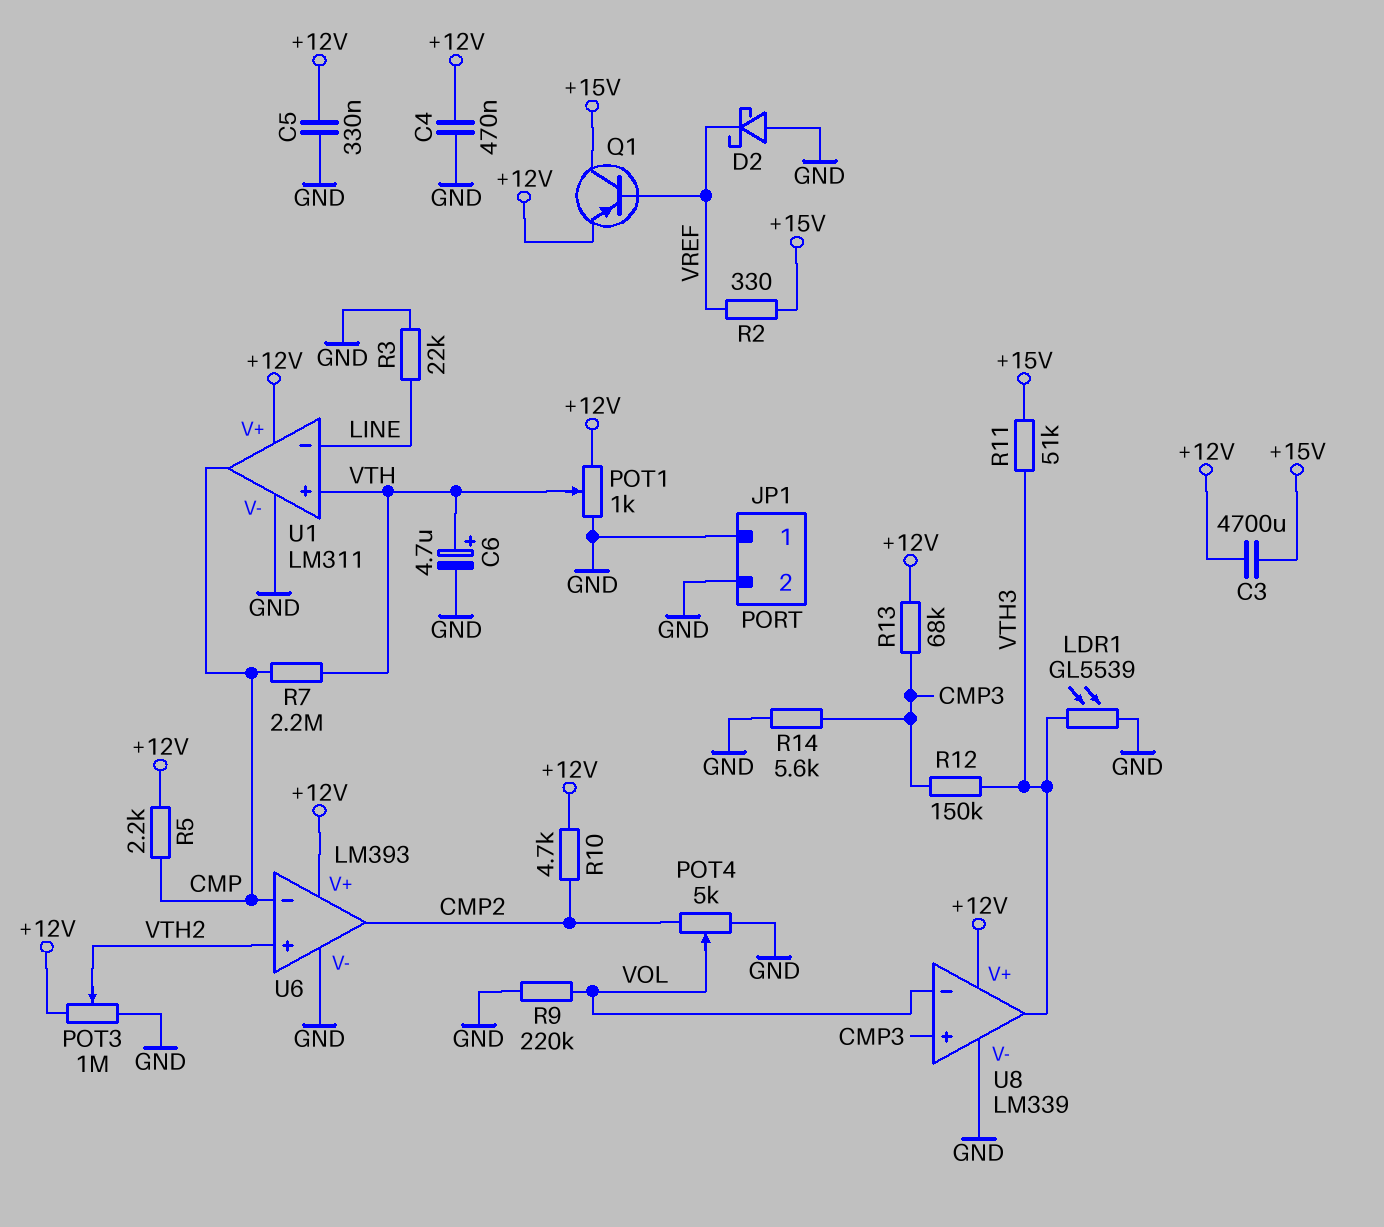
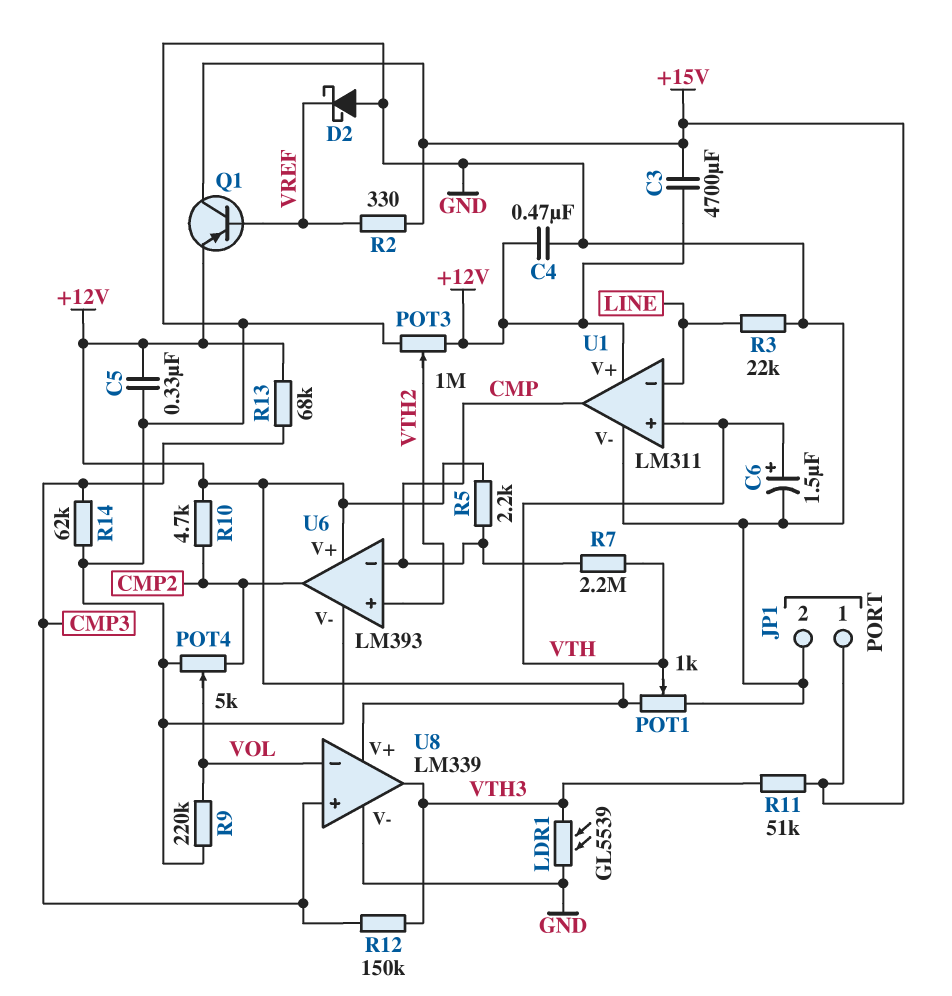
C6: 4.7uF (plus VTH, minus GND) -> 1.5uF (plus VTH, minus GND)
JP1 pin 1: GND -> +15V
R14: 5.6k (CMP3, GND) -> 62k (CMP3, GND)

